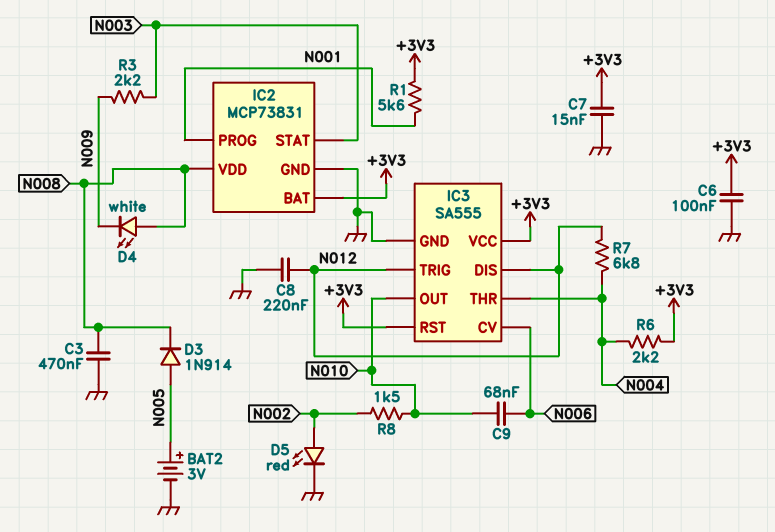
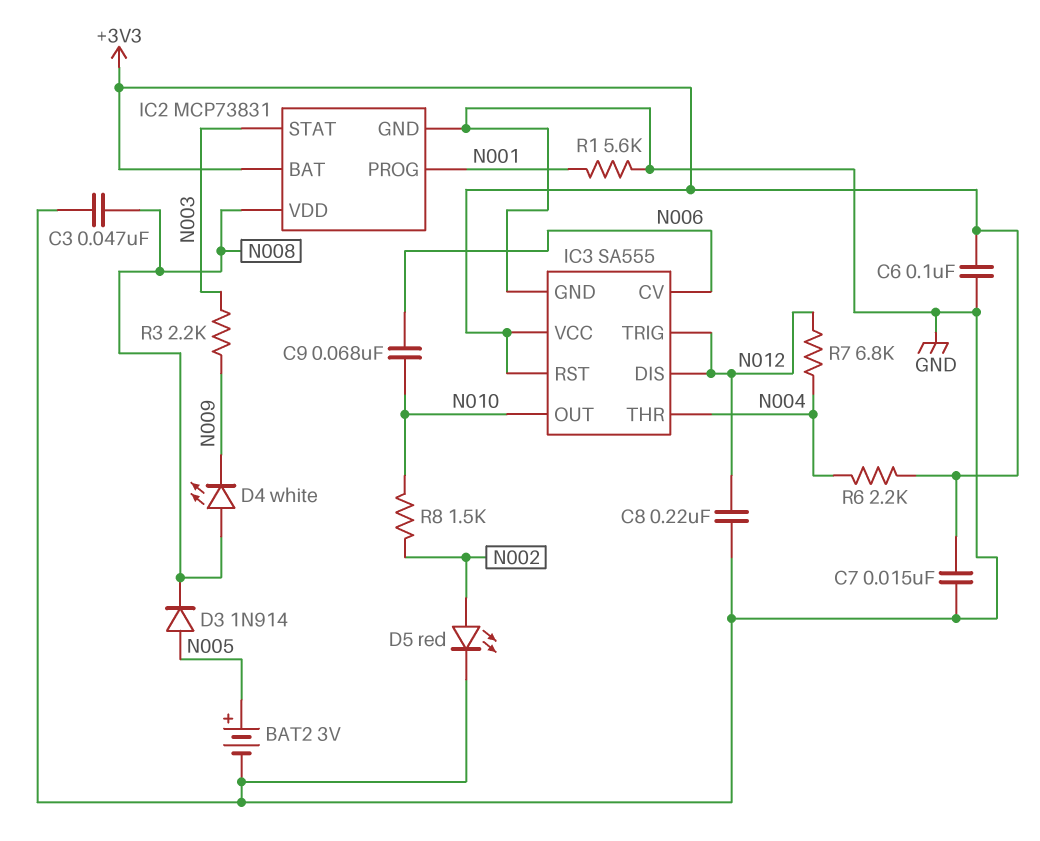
C3: 470nF (GND, N008) -> 47nF (GND, N008)
R1: 5.6k (+3V3, N001) -> 5.6k (GND, N001)

